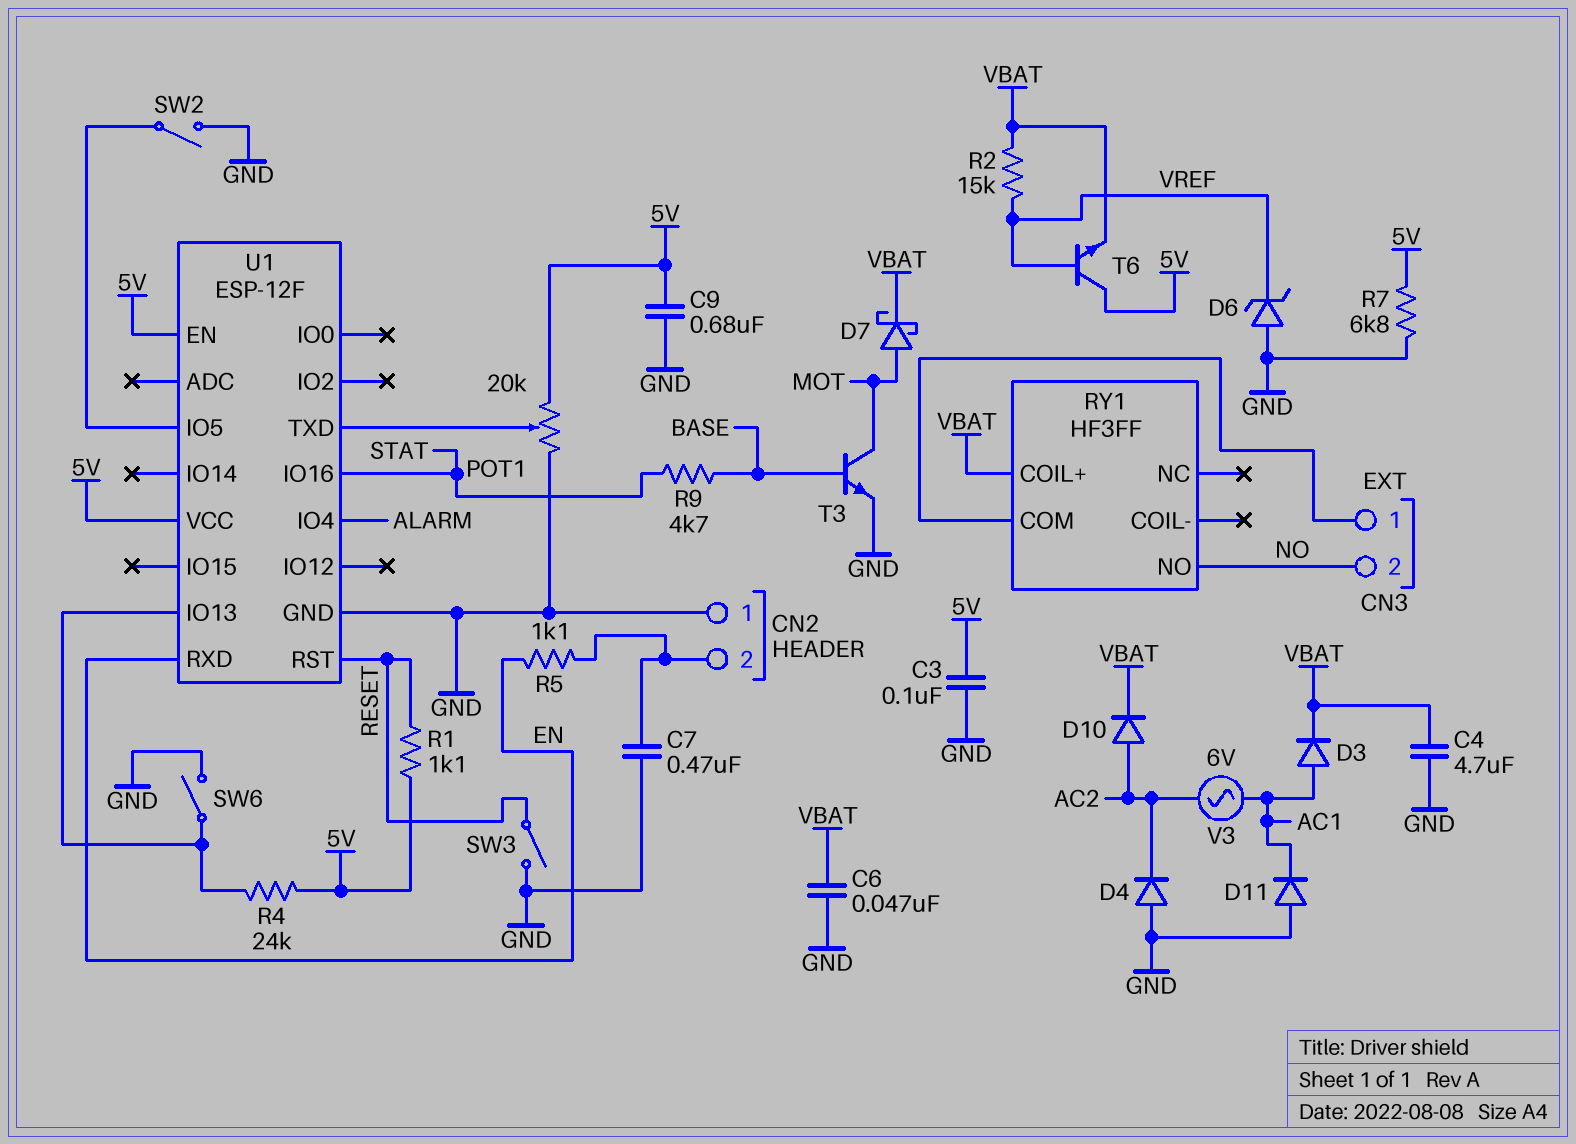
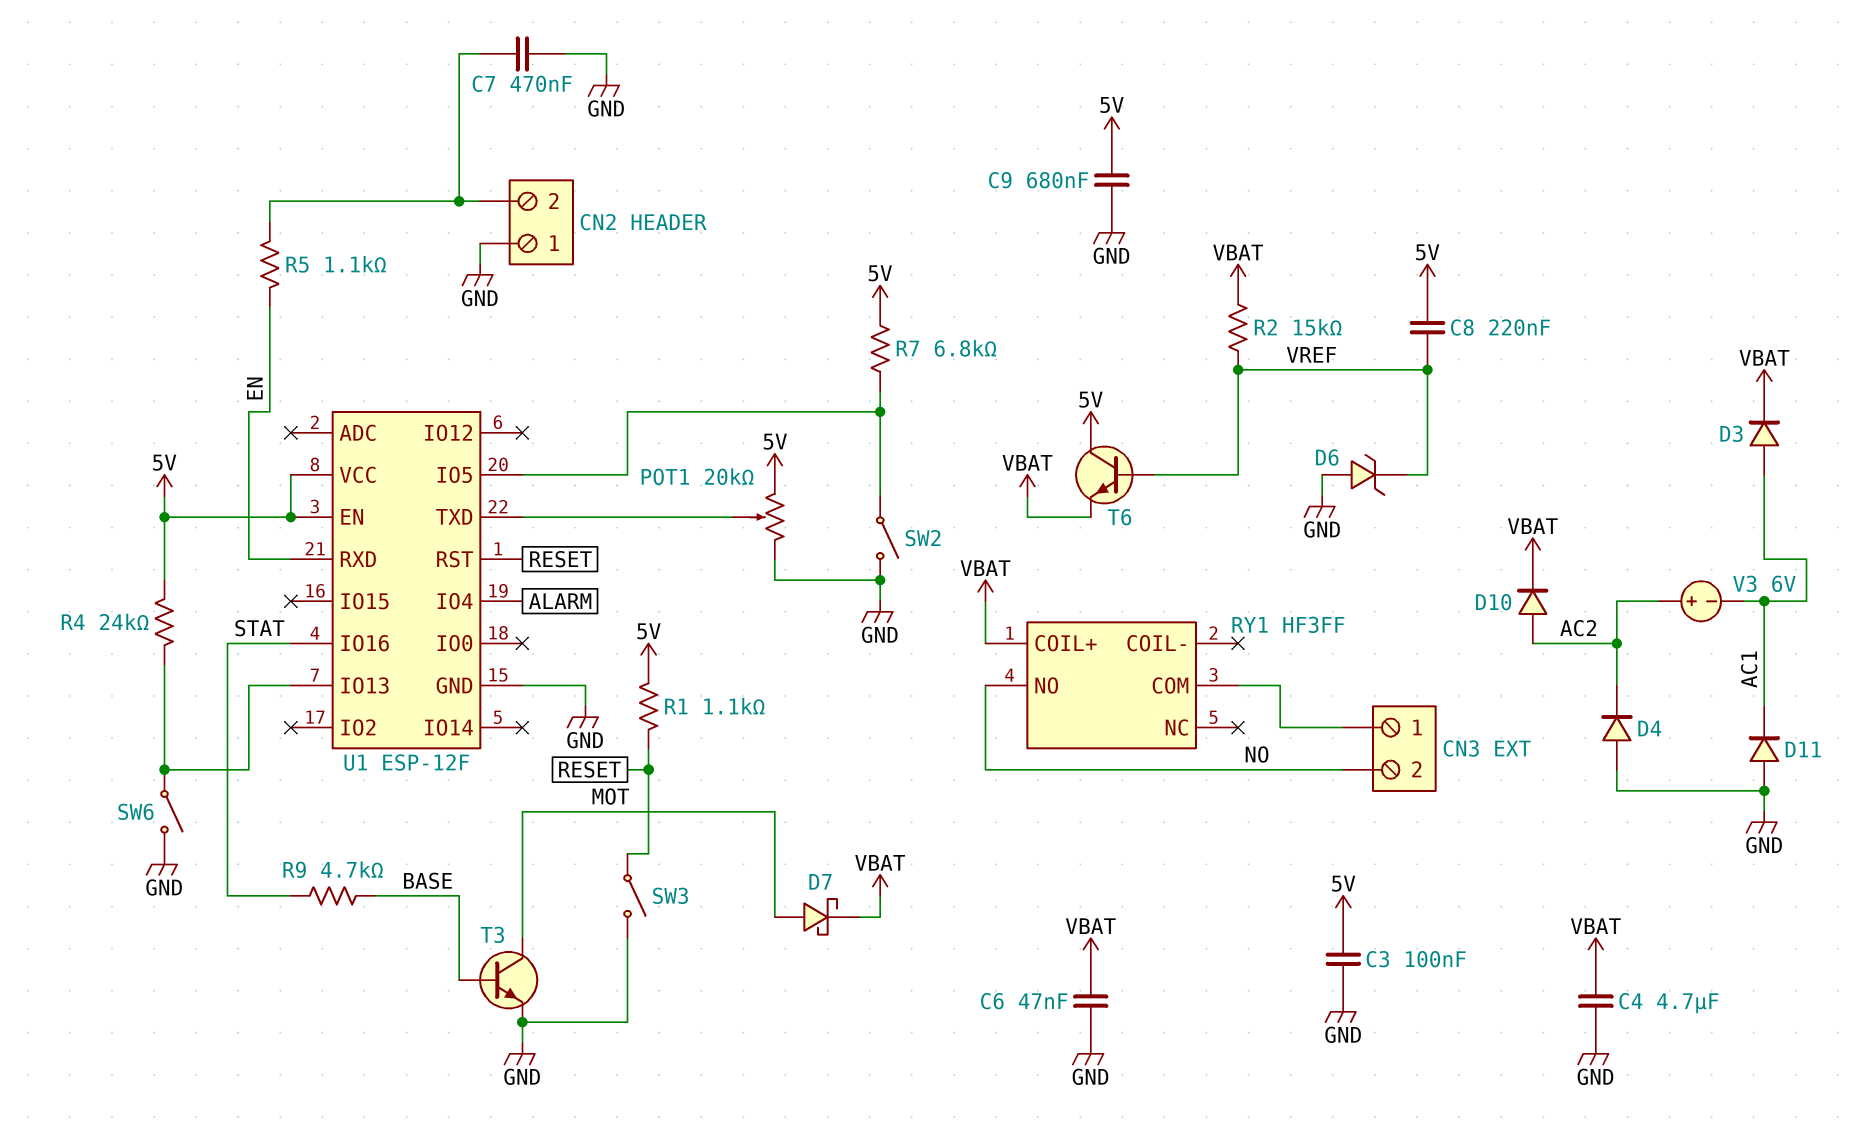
C8: none -> 220nF (5V, VREF)
R7: 6.8k (5V, GND) -> 6.8k (5V, U1/IO5)
V3: AC 6V (AC1, AC2) -> 6V (plus AC2, minus AC1)

